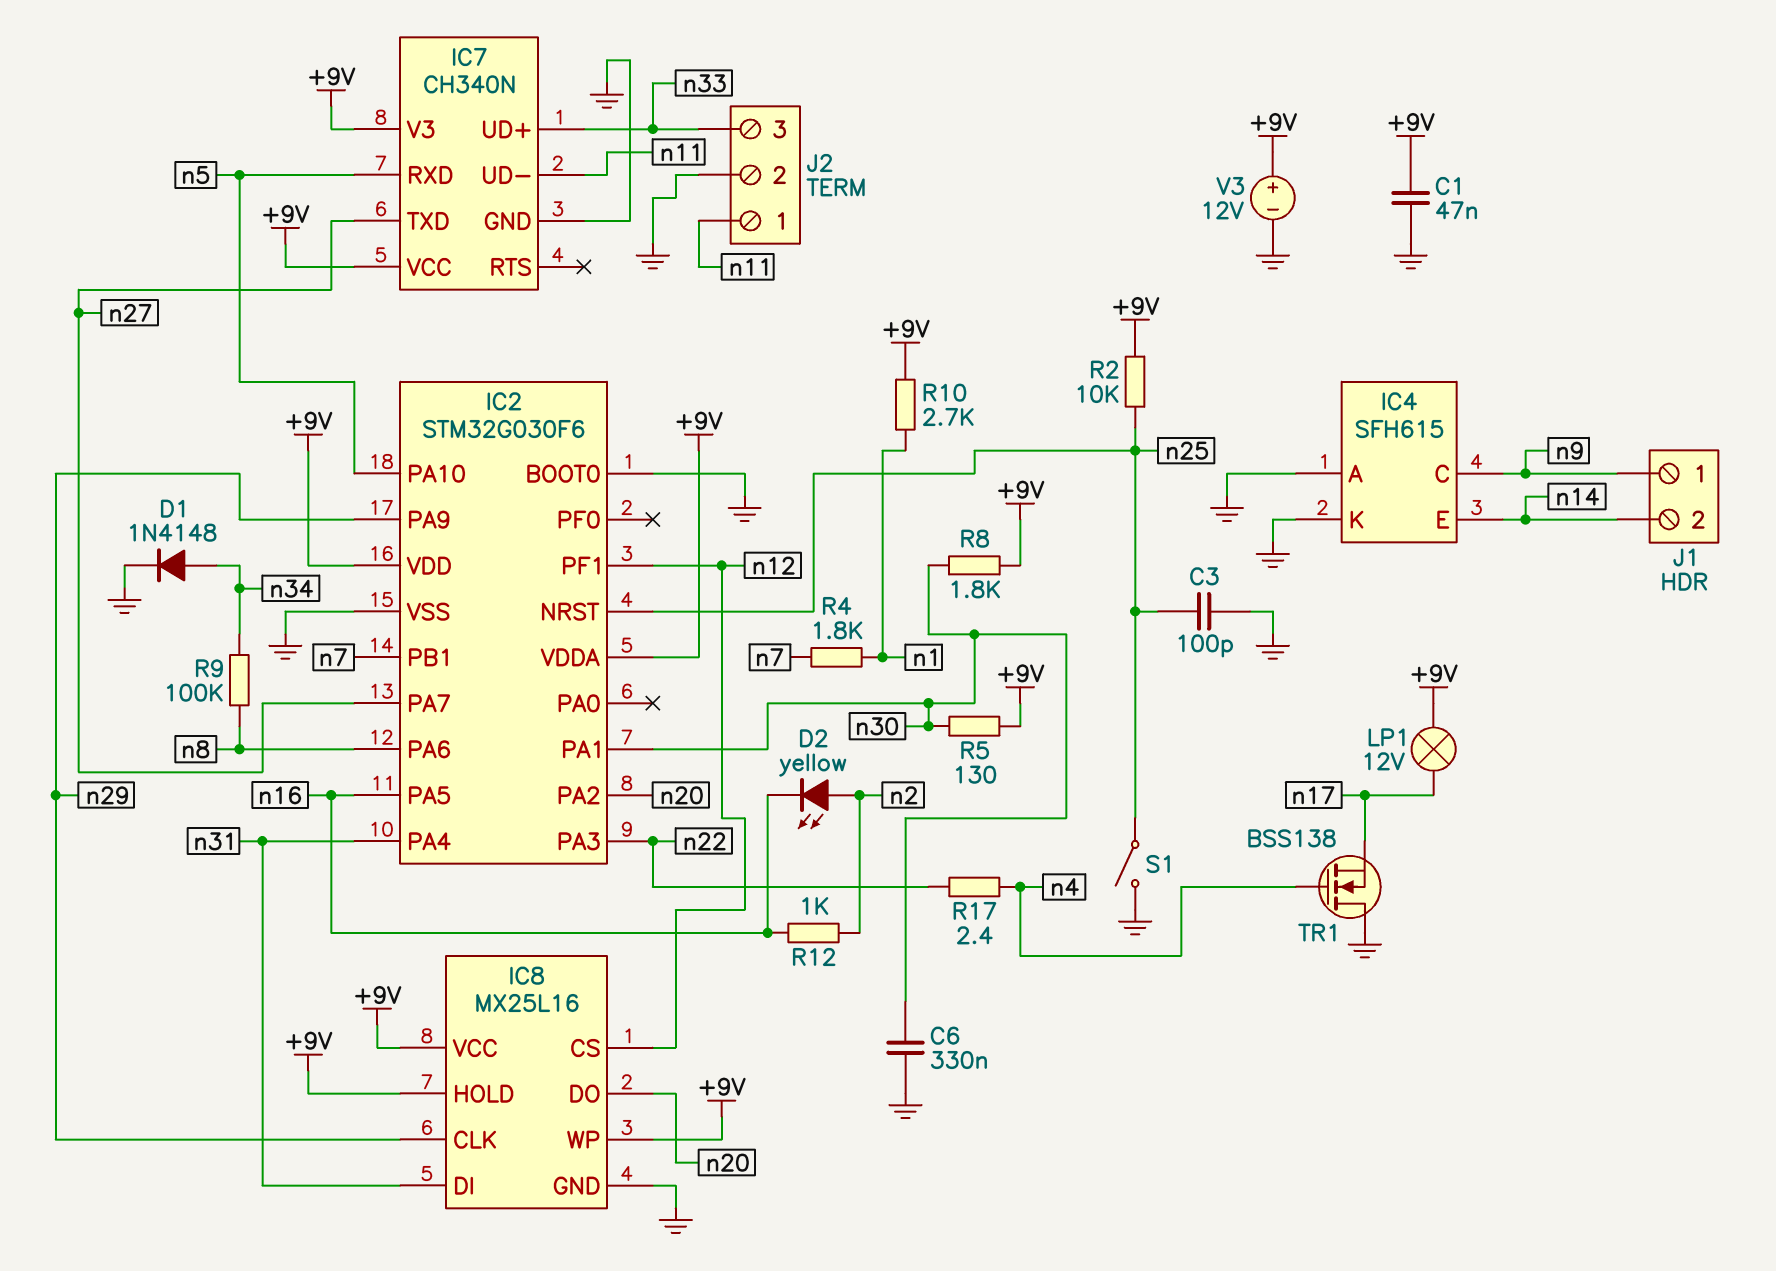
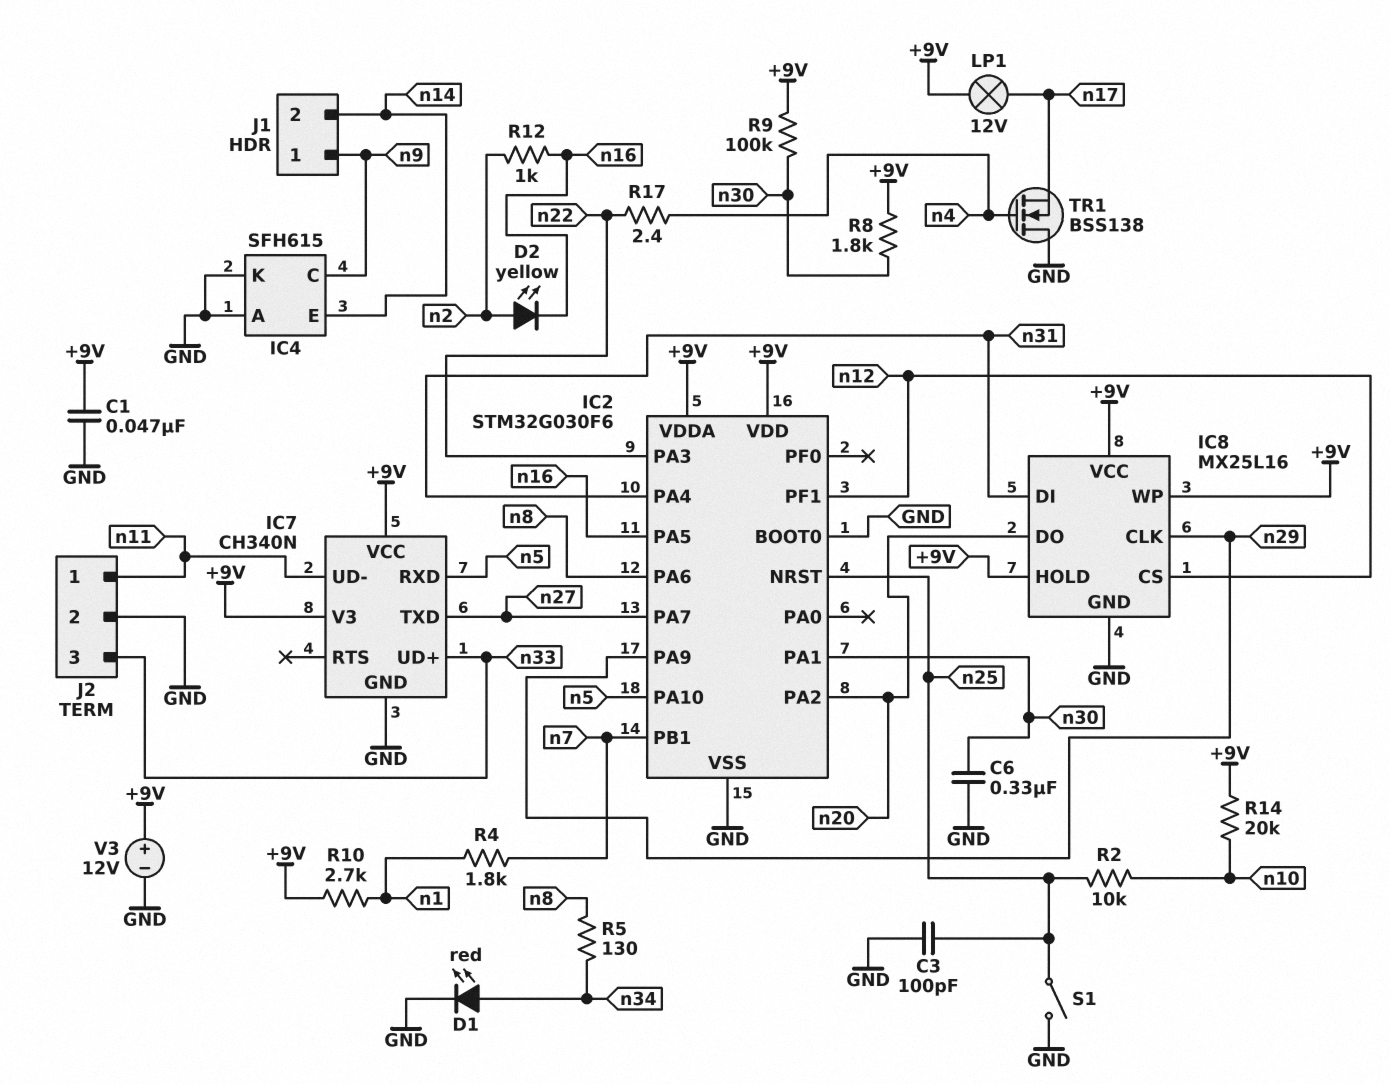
D1: diode 1N4148 (A n34, K GND) -> LED red (A n34, K GND)
R2: 10k (+9V, n25) -> 10k (n10, n25)
R5: 130 (+9V, n30) -> 130 (n8, n34)
R9: 100k (n8, n34) -> 100k (+9V, n30)
R14: none -> 20k (+9V, n10)

